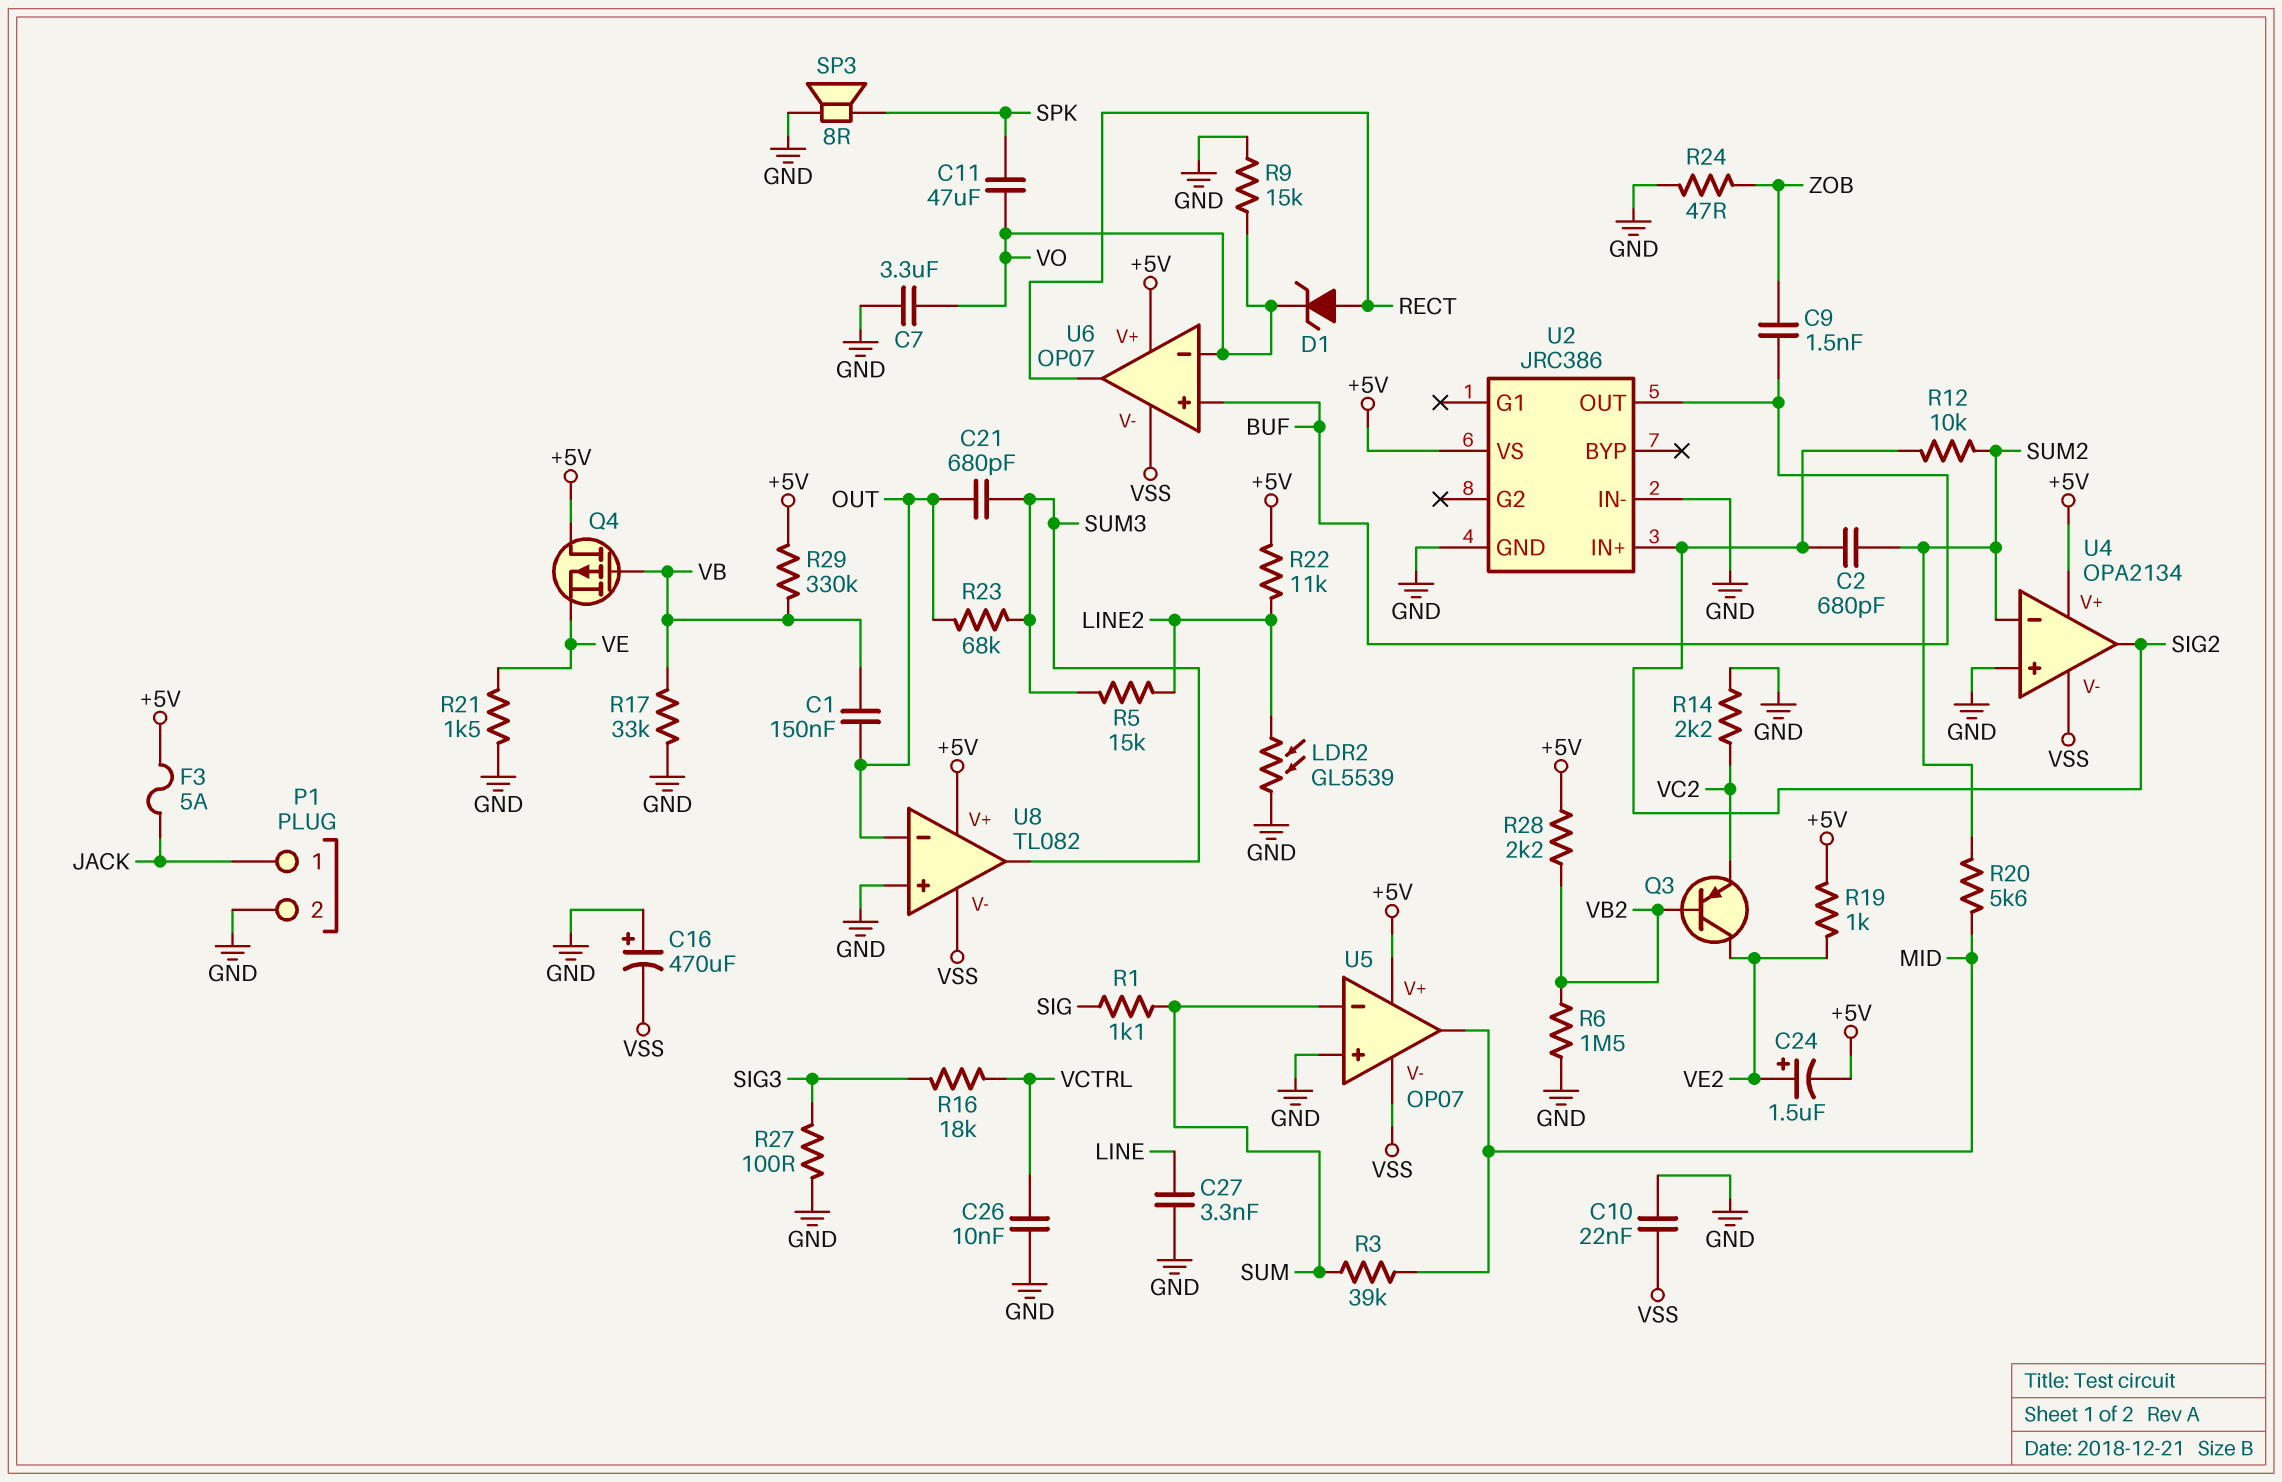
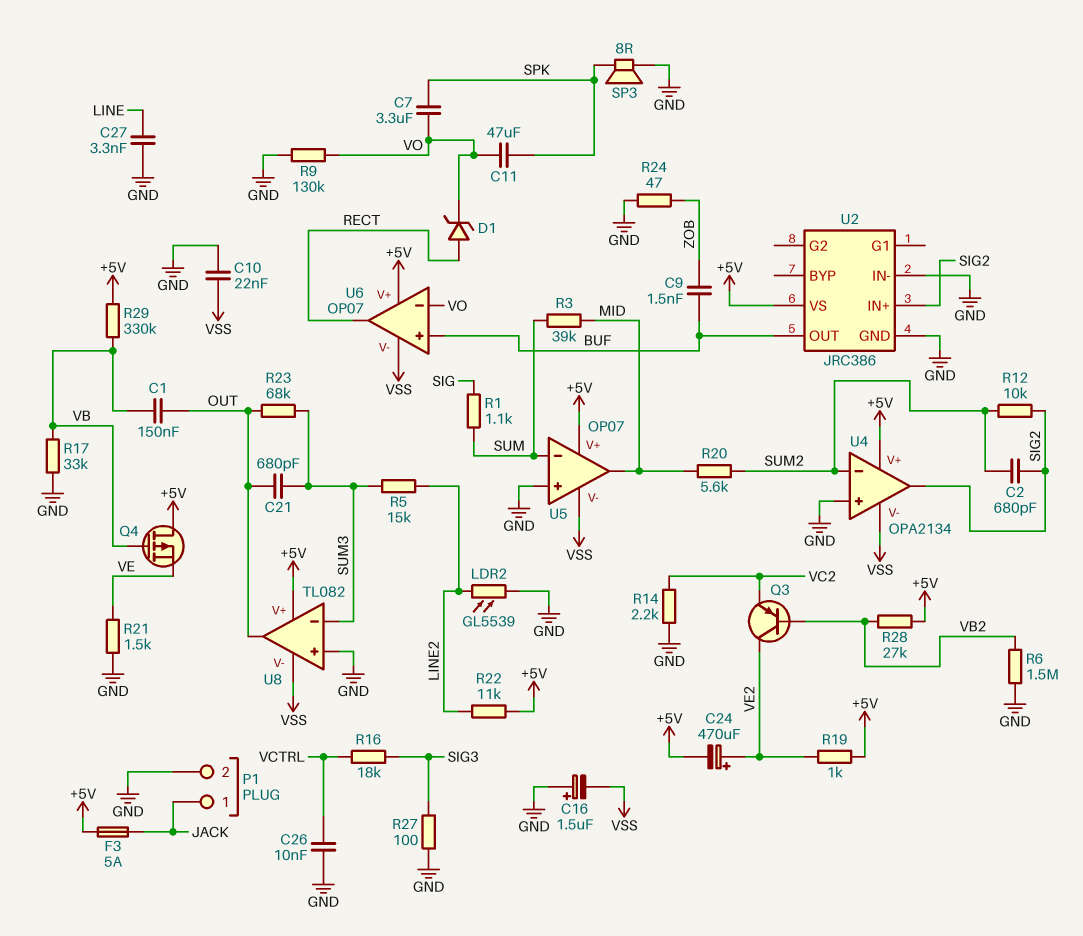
C7: 3.3uF (GND, VO) -> 3.3uF (SPK, VO)
C16: 470uF (plus GND, minus VSS) -> 1.5uF (plus GND, minus VSS)
C24: 1.5uF (plus VE2, minus +5V) -> 470uF (plus VE2, minus +5V)
R9: 15k (GND, VO) -> 130k (GND, VO)
R28: 2.2k (+5V, VB2) -> 27k (+5V, VB2)
U8 pin in-: OUT -> SUM3
U8 pin out: SUM3 -> OUT

